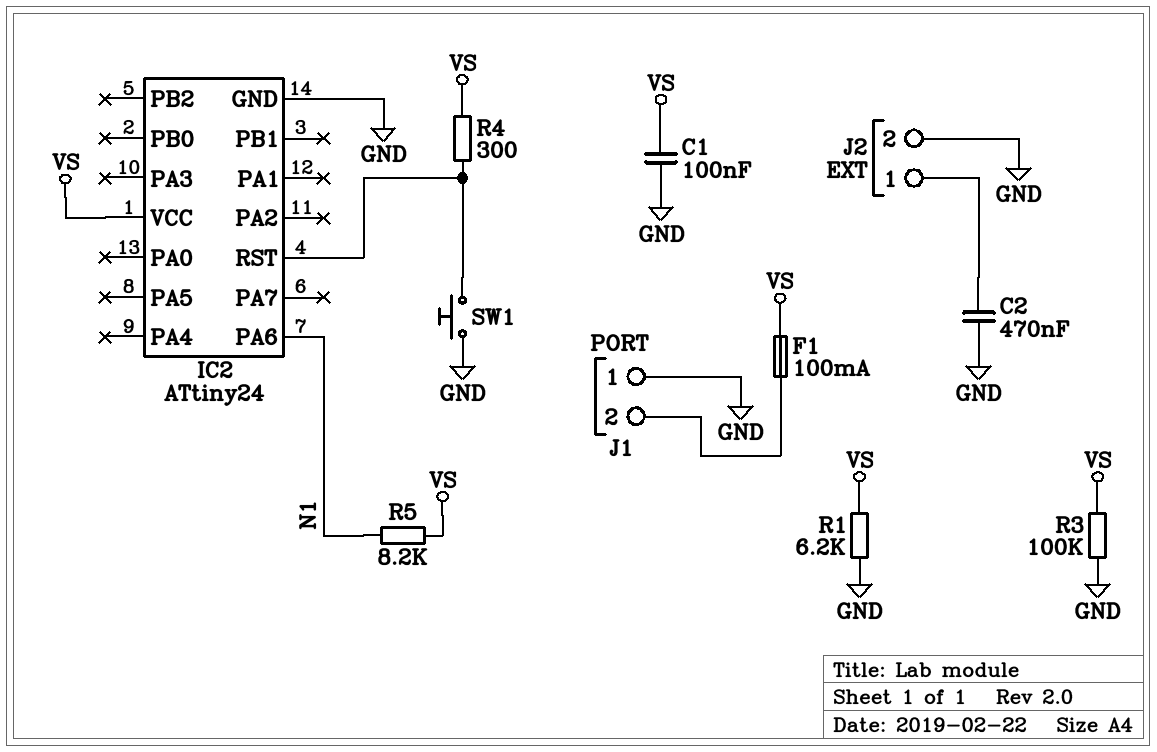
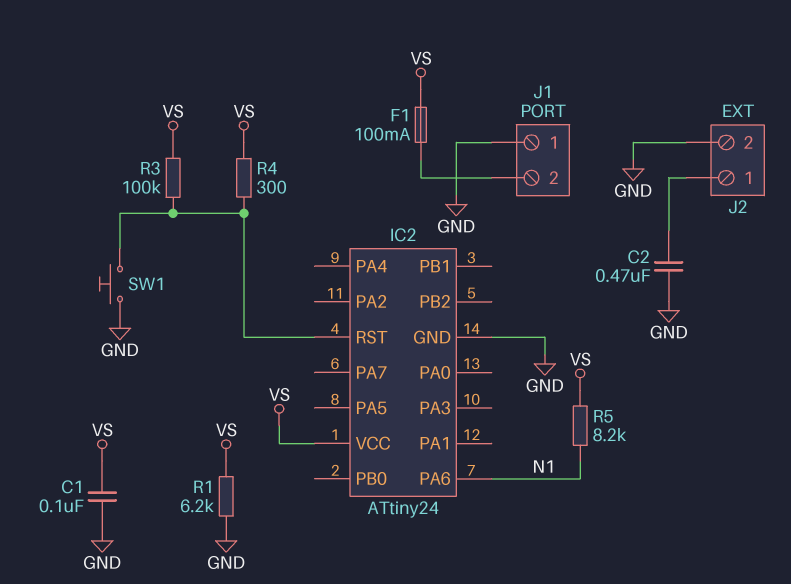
R3: 100k (GND, VS) -> 100k (IC2/RST, VS)

